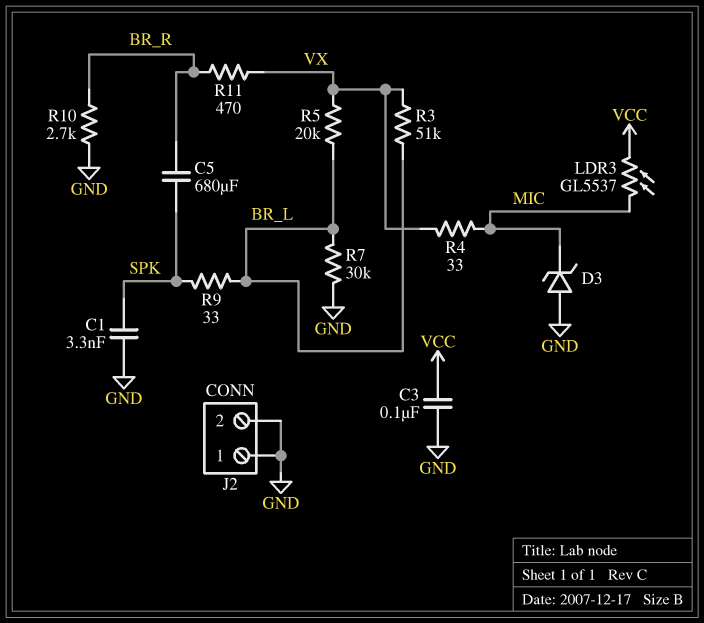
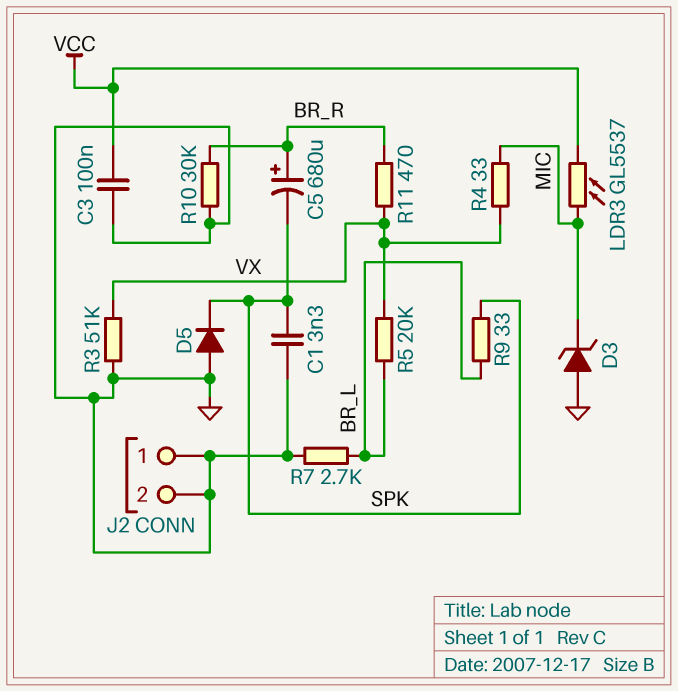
C5: 680uF (BR_R, SPK) -> 680uF (plus BR_R, minus SPK)
D5: none -> diode (A GND, K SPK)
R3: 51k (BR_L, VX) -> 51k (GND, VX)
R7: 30k (BR_L, GND) -> 2.7k (BR_L, GND)
R10: 2.7k (BR_R, GND) -> 30k (BR_R, GND)

